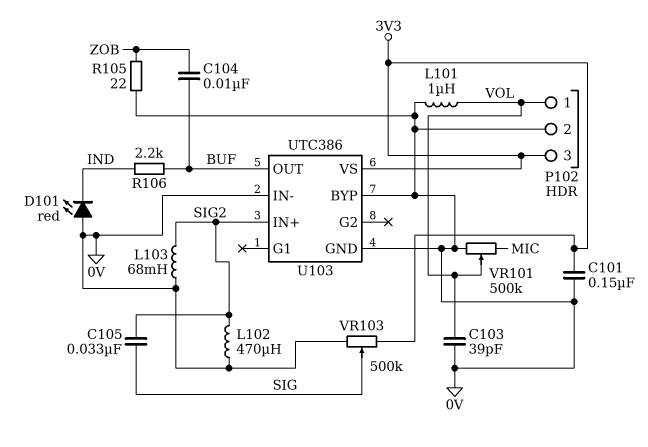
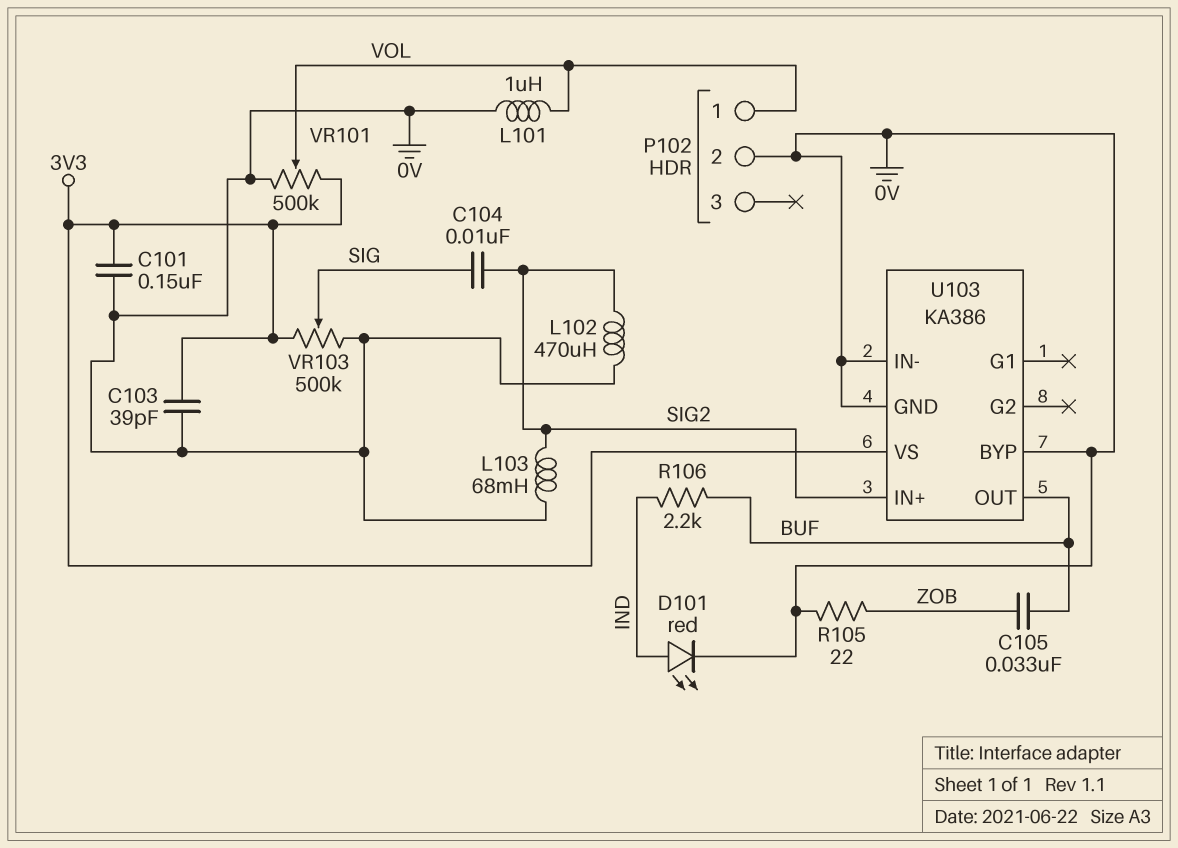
C103: 39pF (0V, VOL) -> 39pF (0V, 3V3)
C104: 10nF (BUF, ZOB) -> 10nF (SIG, SIG2)
C105: 33nF (SIG, SIG2) -> 33nF (BUF, ZOB)
D101: LED red (A 0V, K IND) -> LED red (A IND, K 0V)
P102 pin 3: 3V3 -> none
U103: UTC386 -> KA386
VR101: 500k (0V, MIC, wiper VOL) -> 500k (0V, 3V3, wiper VOL)

